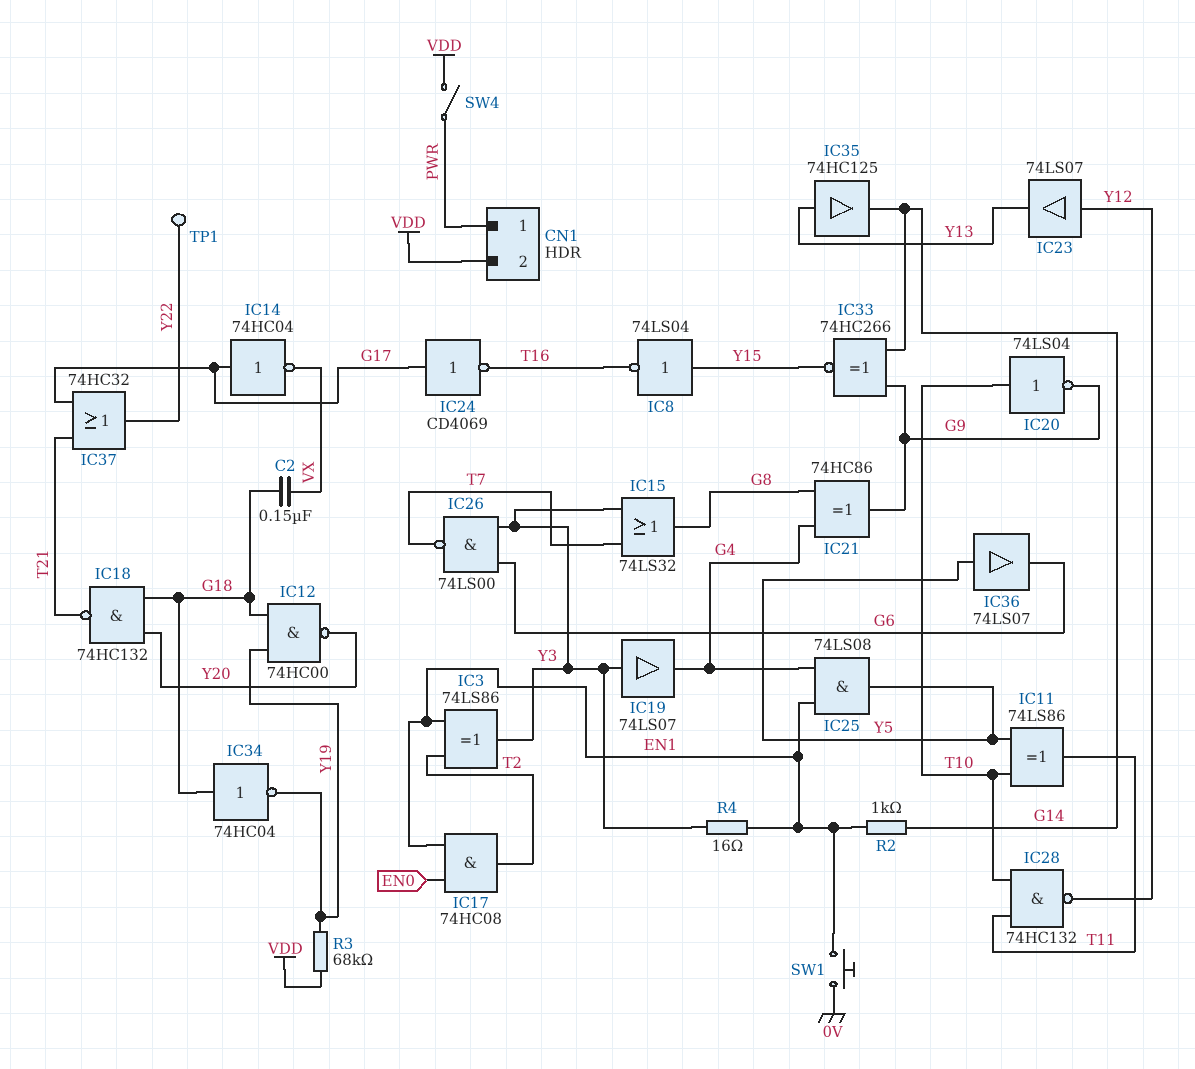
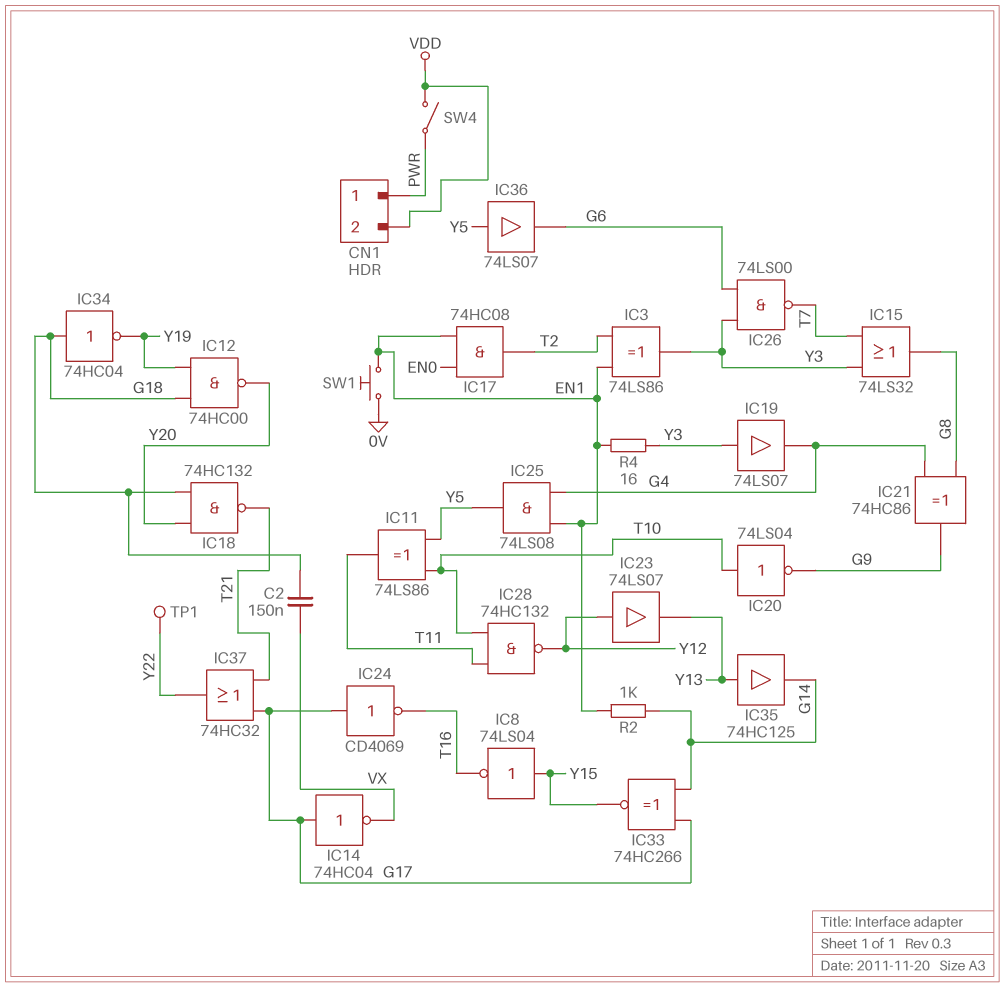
IC33: XNOR 74HC266 (in G9, in G14, out Y15) -> XNOR 74HC266 (in G14, in G17, out Y15)
R3: 68k (VDD, Y19) -> none

